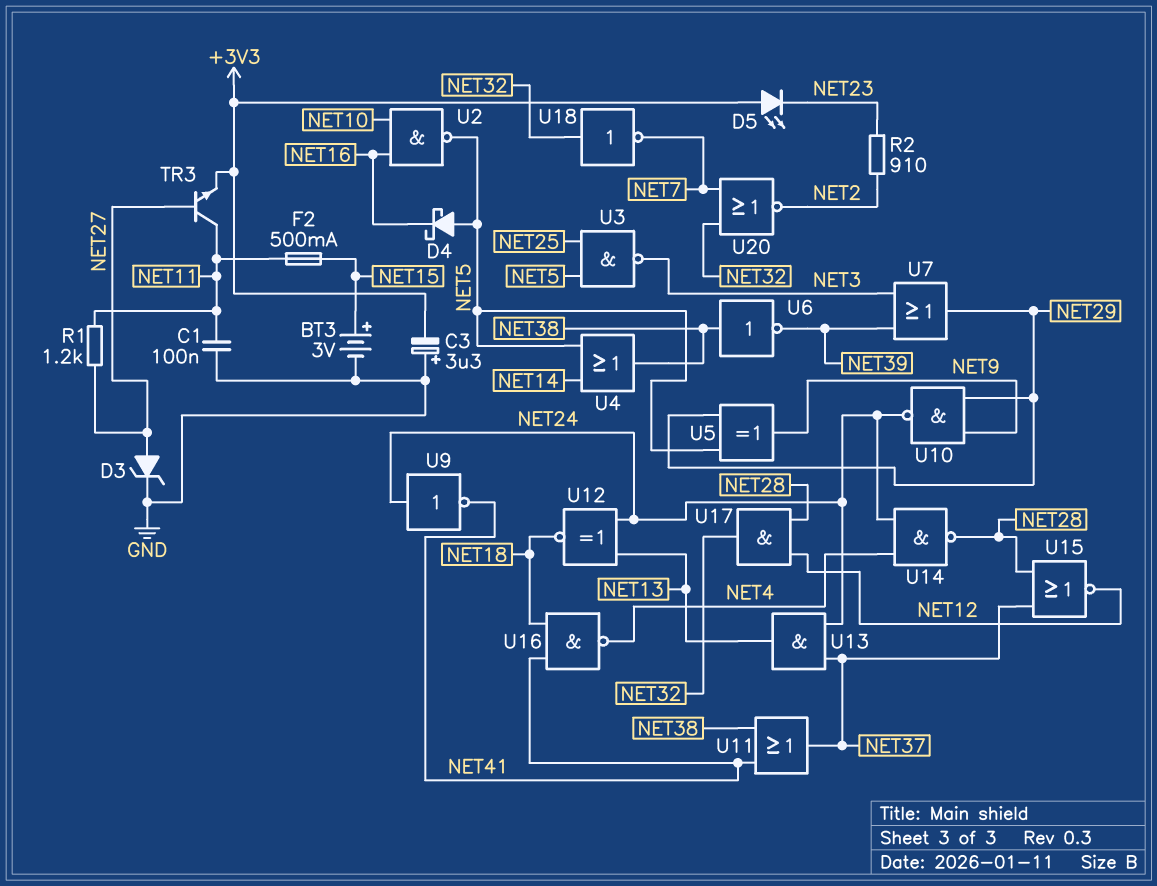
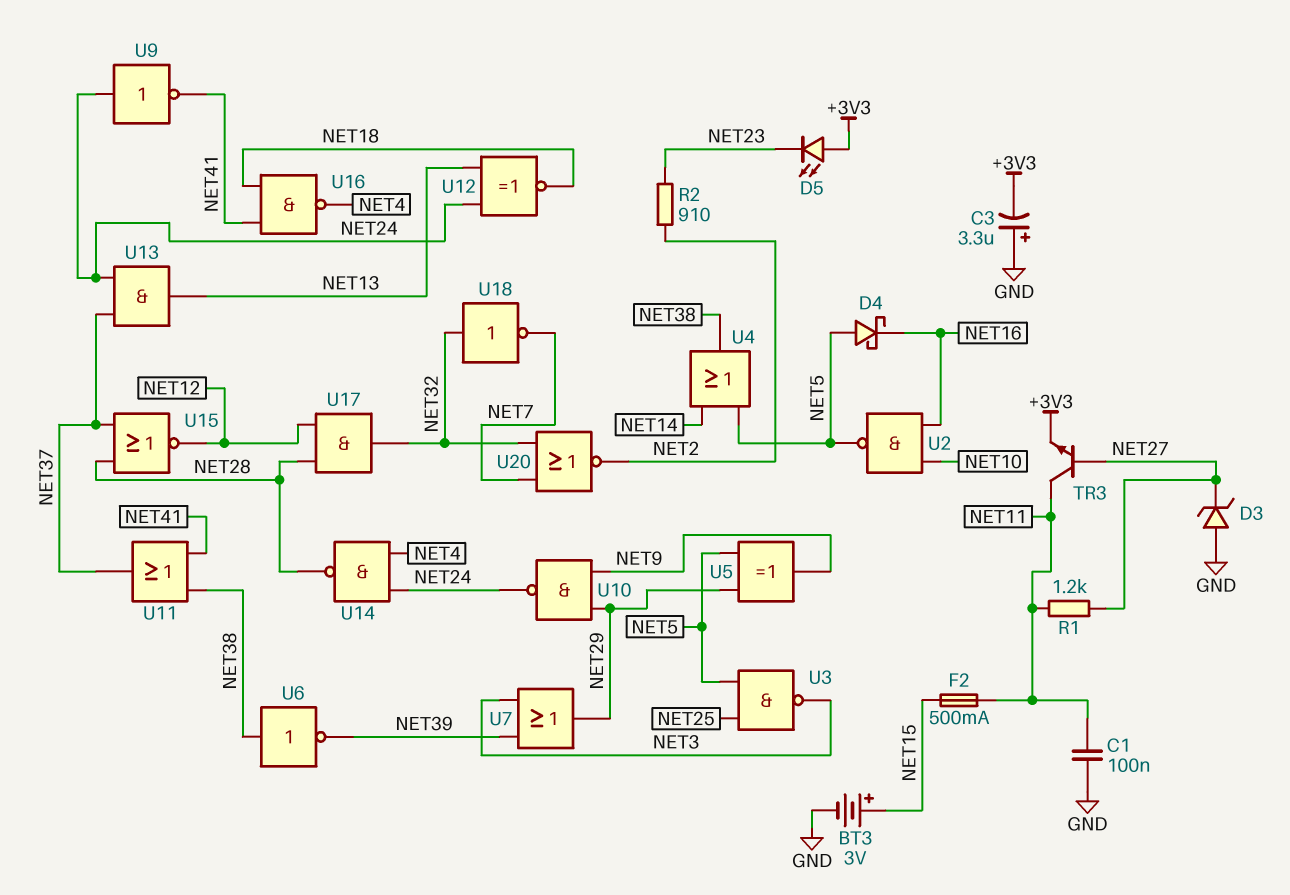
D3: zener (A NET27, K GND) -> zener (A GND, K NET27)

